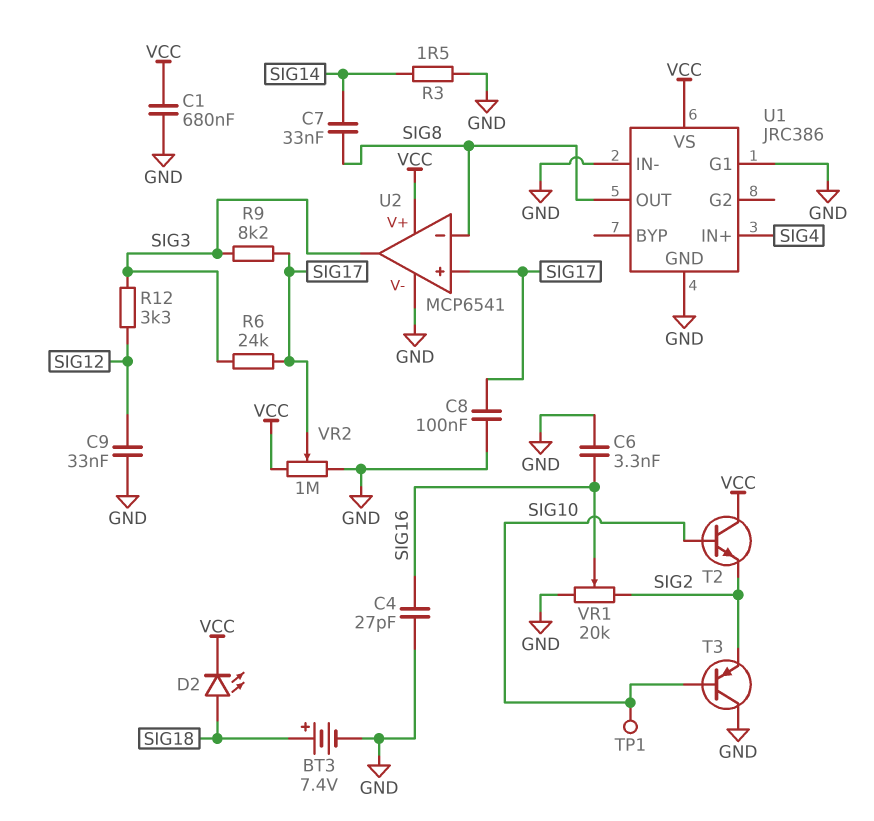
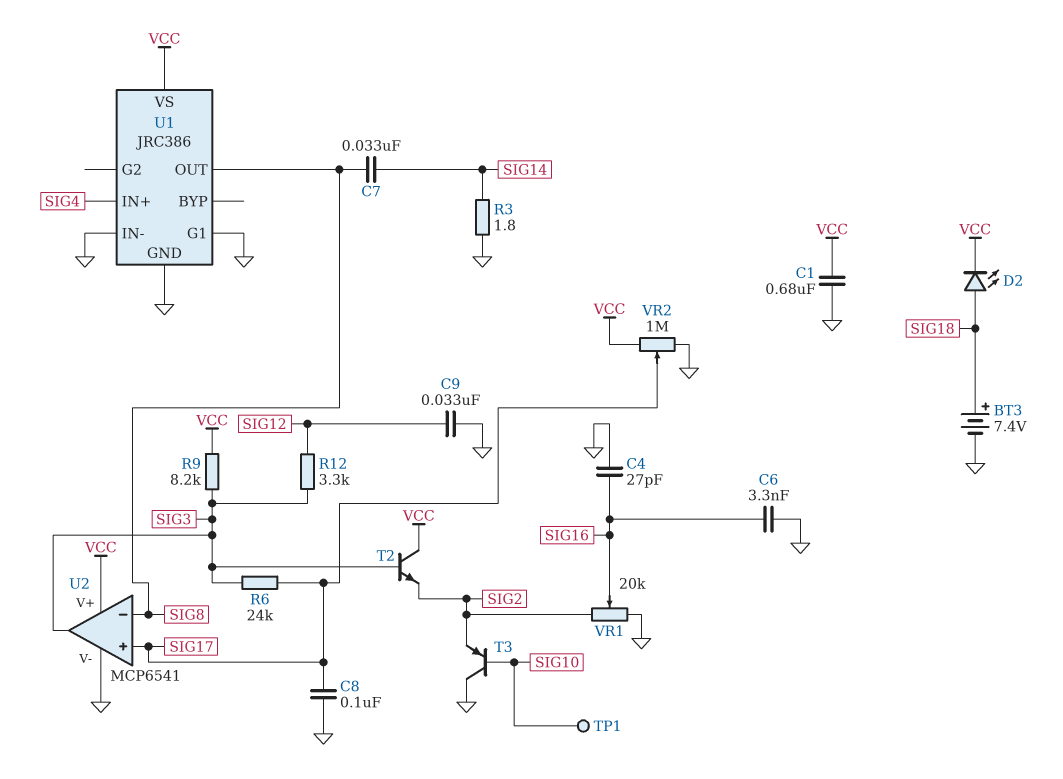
R3: 1.5 (GND, SIG14) -> 1.8 (GND, SIG14)
R9: 8.2k (SIG3, SIG17) -> 8.2k (SIG3, VCC)
T2: NPN (B SIG10, C VCC, E SIG2) -> NPN (B SIG3, C VCC, E SIG2)

